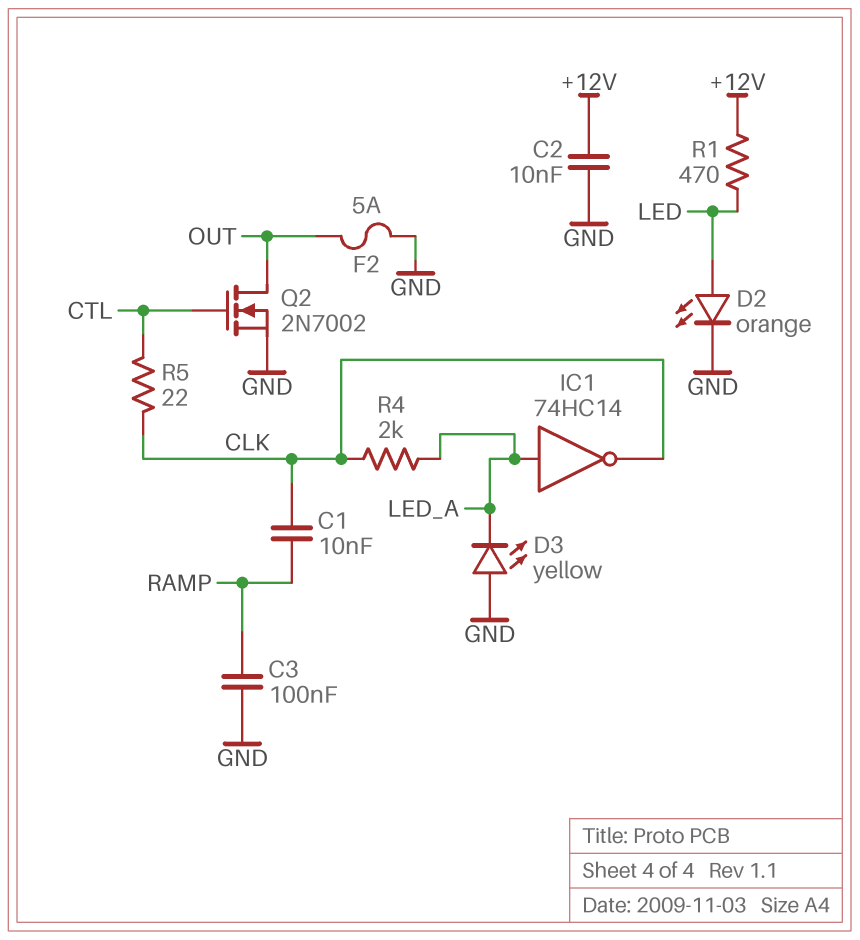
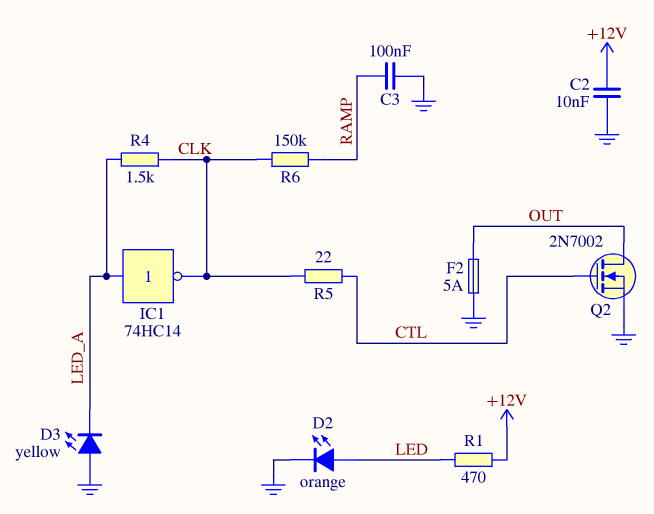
C1: 10nF (CLK, RAMP) -> none
R4: 2k (CLK, LED_A) -> 1.5k (CLK, LED_A)
R6: none -> 150k (CLK, RAMP)

